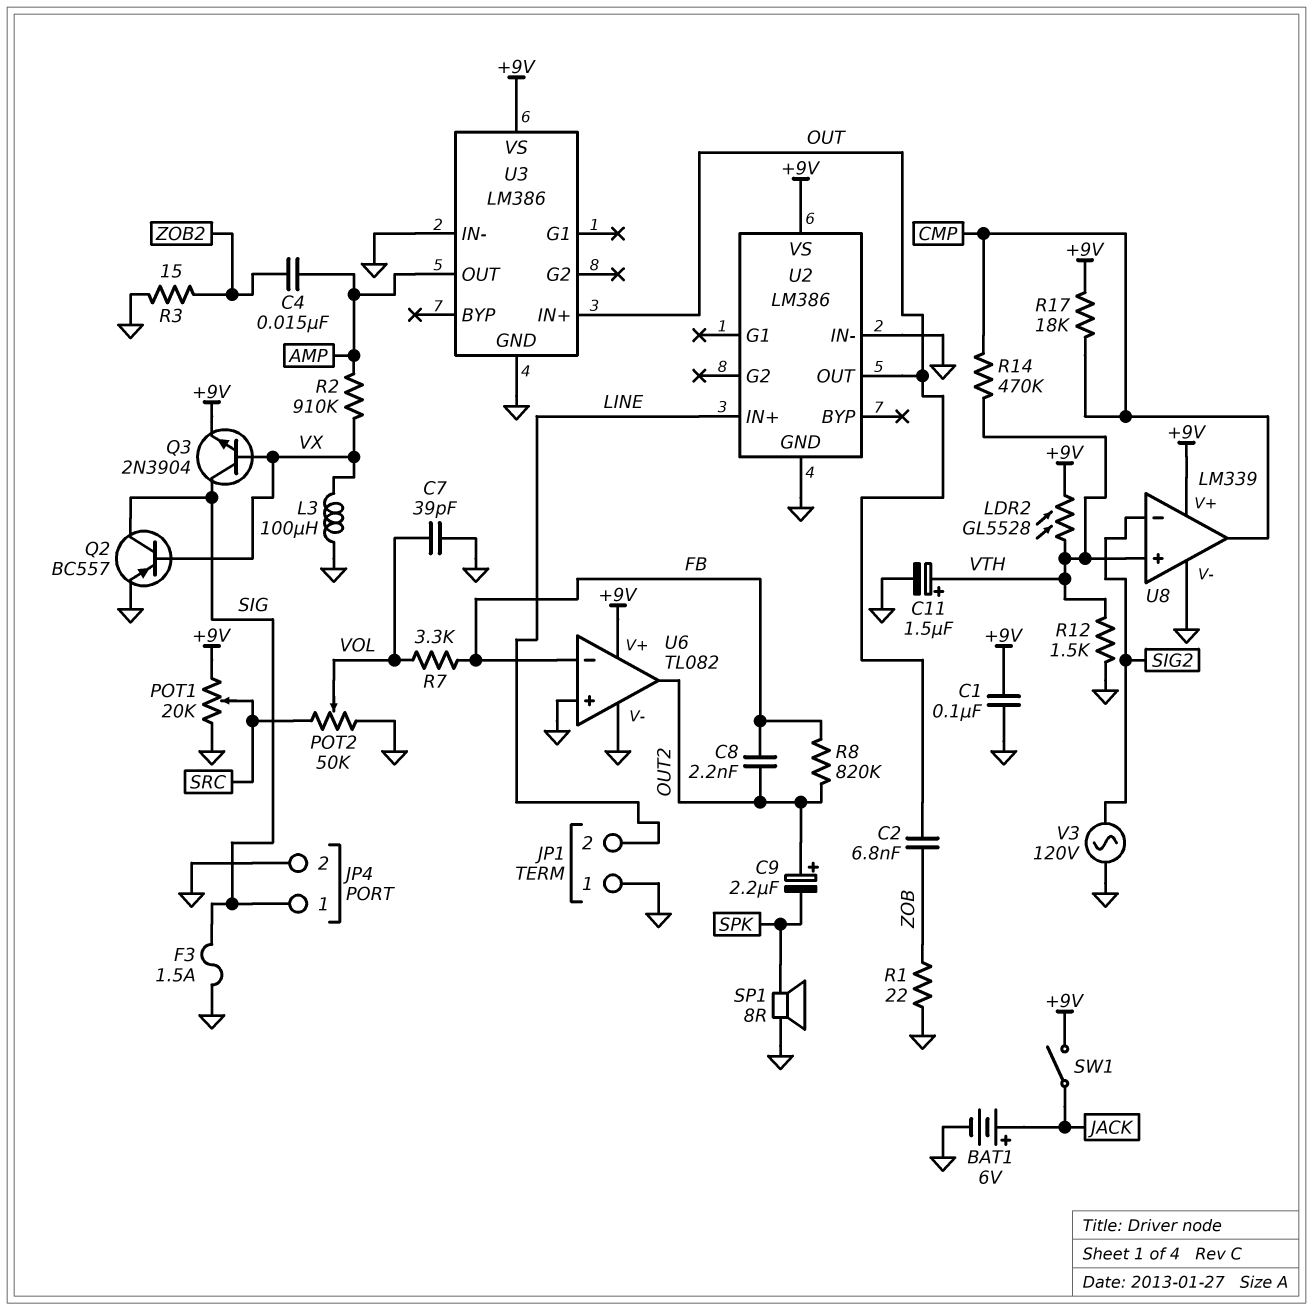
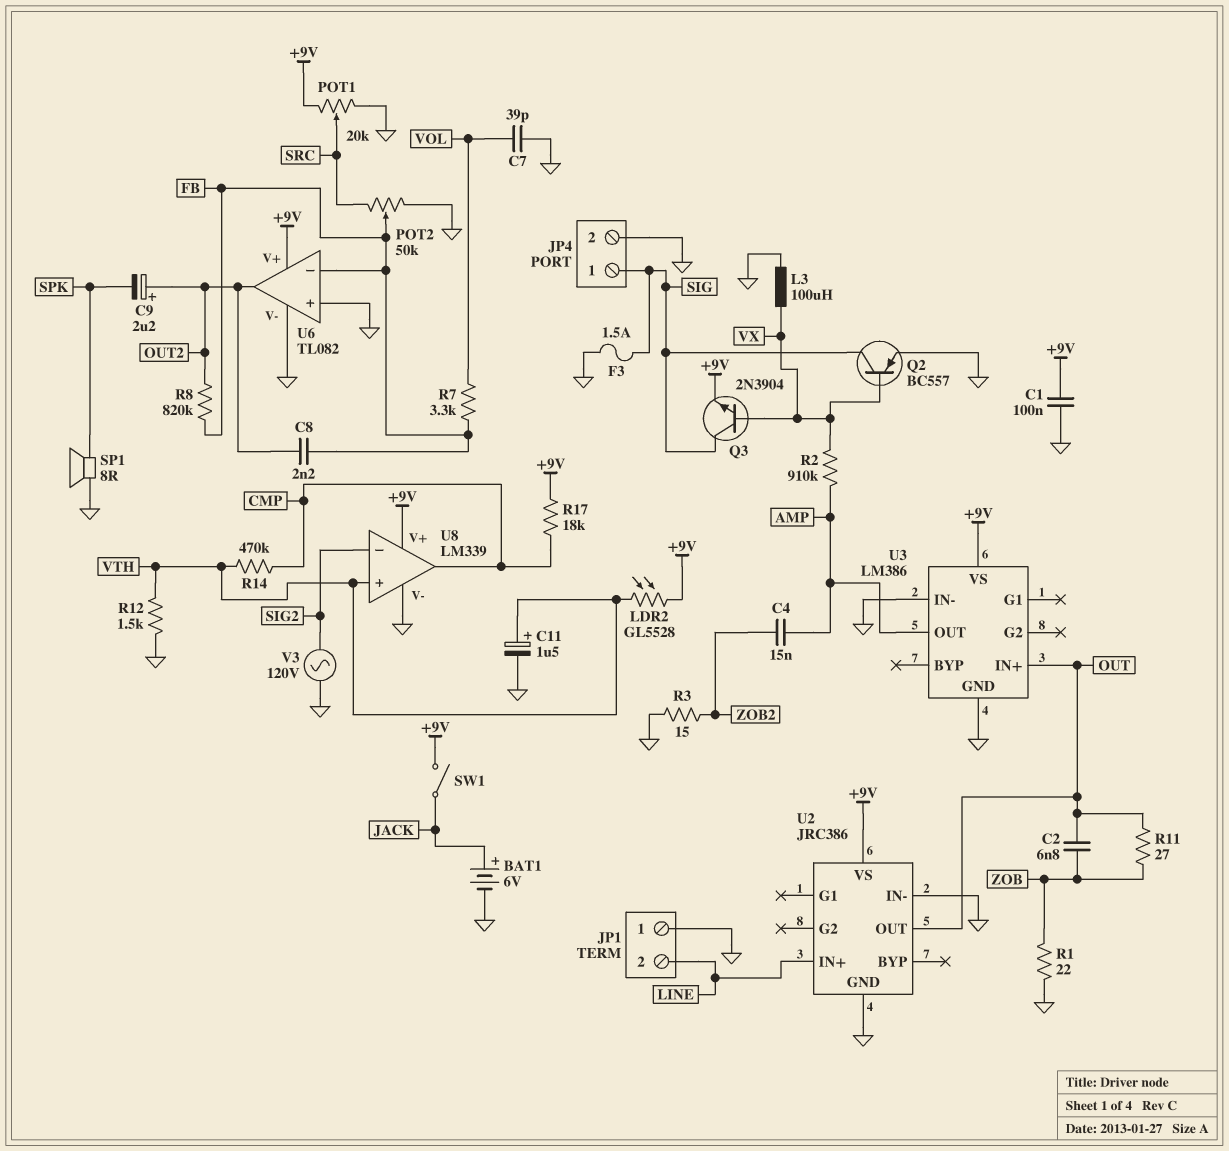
POT2: 50k (GND, SRC, wiper VOL) -> 50k (GND, SRC, wiper FB)
R11: none -> 27 (OUT, ZOB)
U2: LM386 -> JRC386

